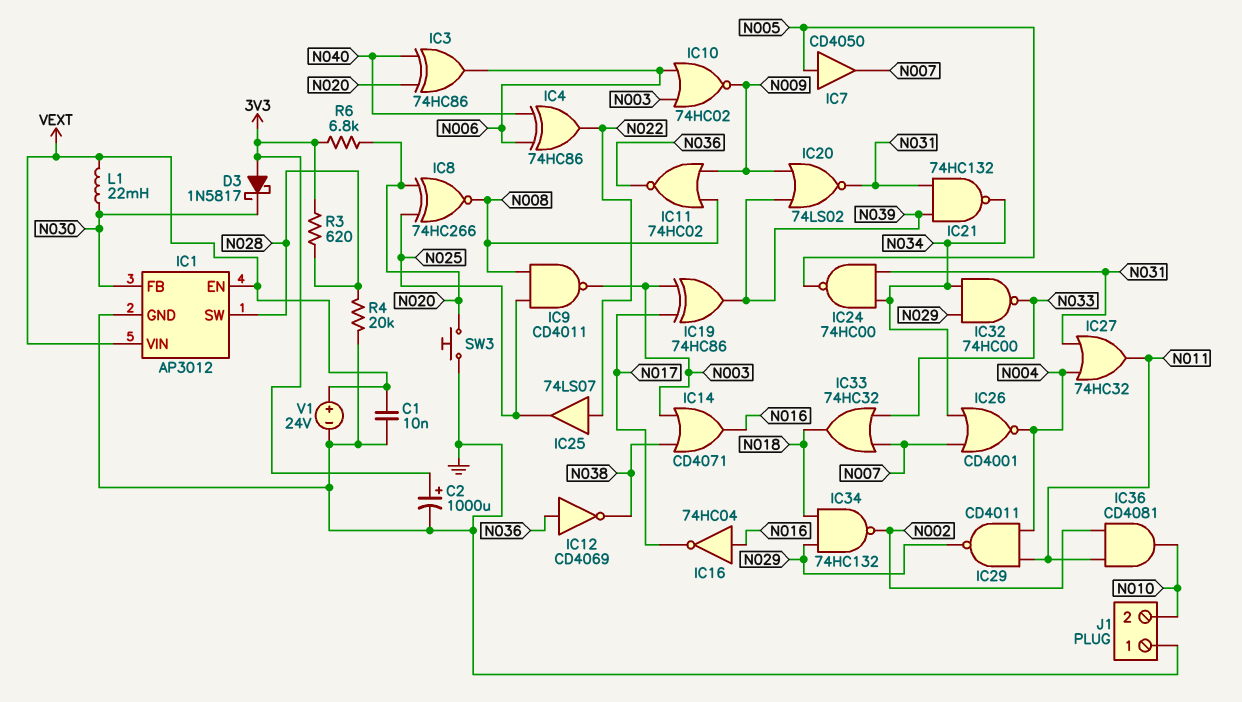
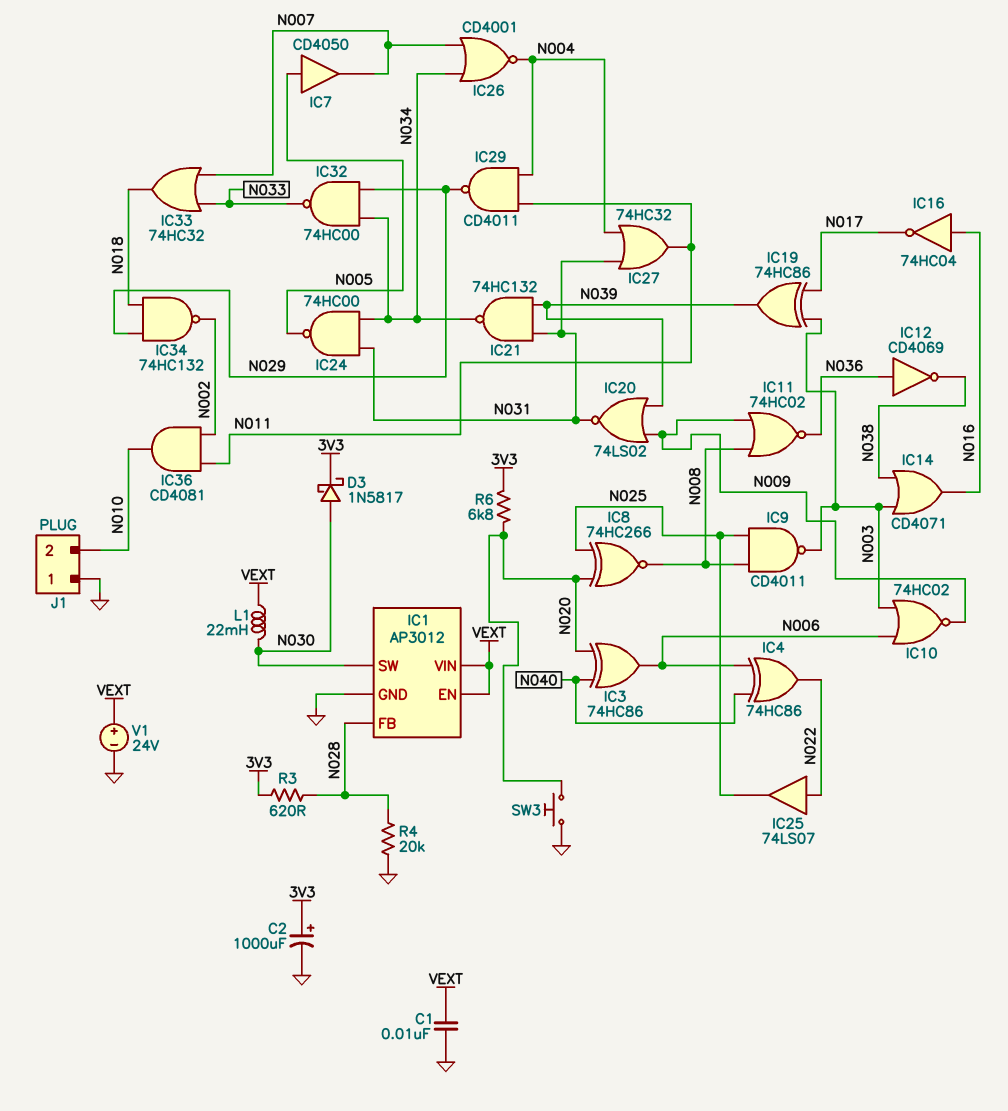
D3: schottky 1N5817 (A 3V3, K N030) -> schottky 1N5817 (A N030, K 3V3)
IC1 pin FB: N030 -> N028
IC1 pin SW: N028 -> N030

